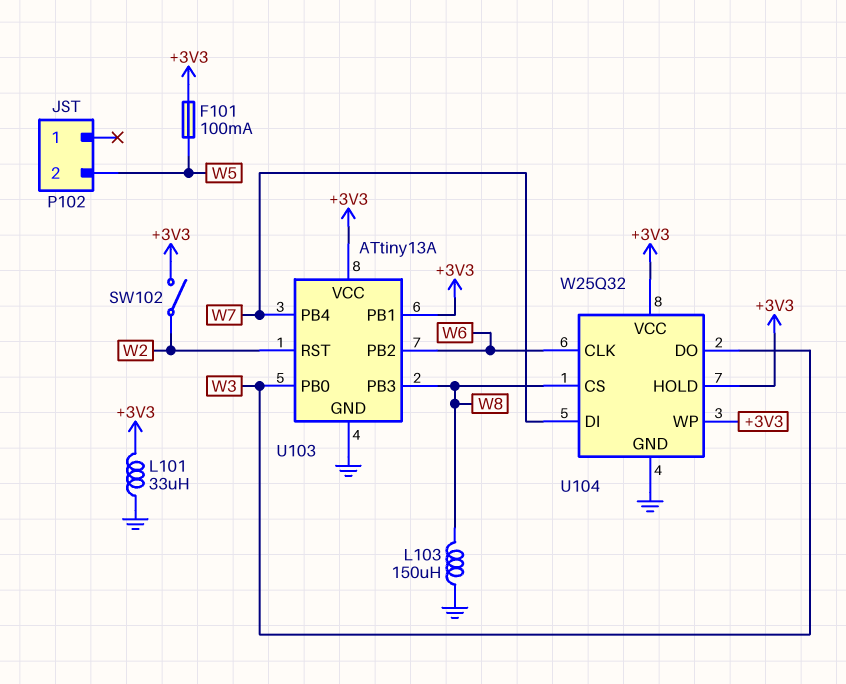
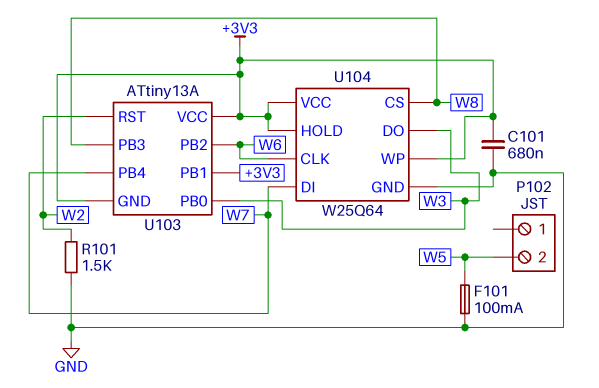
C101: none -> 680nF (+3V3, GND)
F101: 100mA (+3V3, W5) -> 100mA (GND, W5)
L101: 33uH (+3V3, GND) -> none
L103: 150uH (GND, W8) -> none
R101: none -> 1.5k (GND, W2)
SW102: switch (+3V3, W2) -> none
U103 pin GND: GND -> +3V3
U104: W25Q32 -> W25Q64

